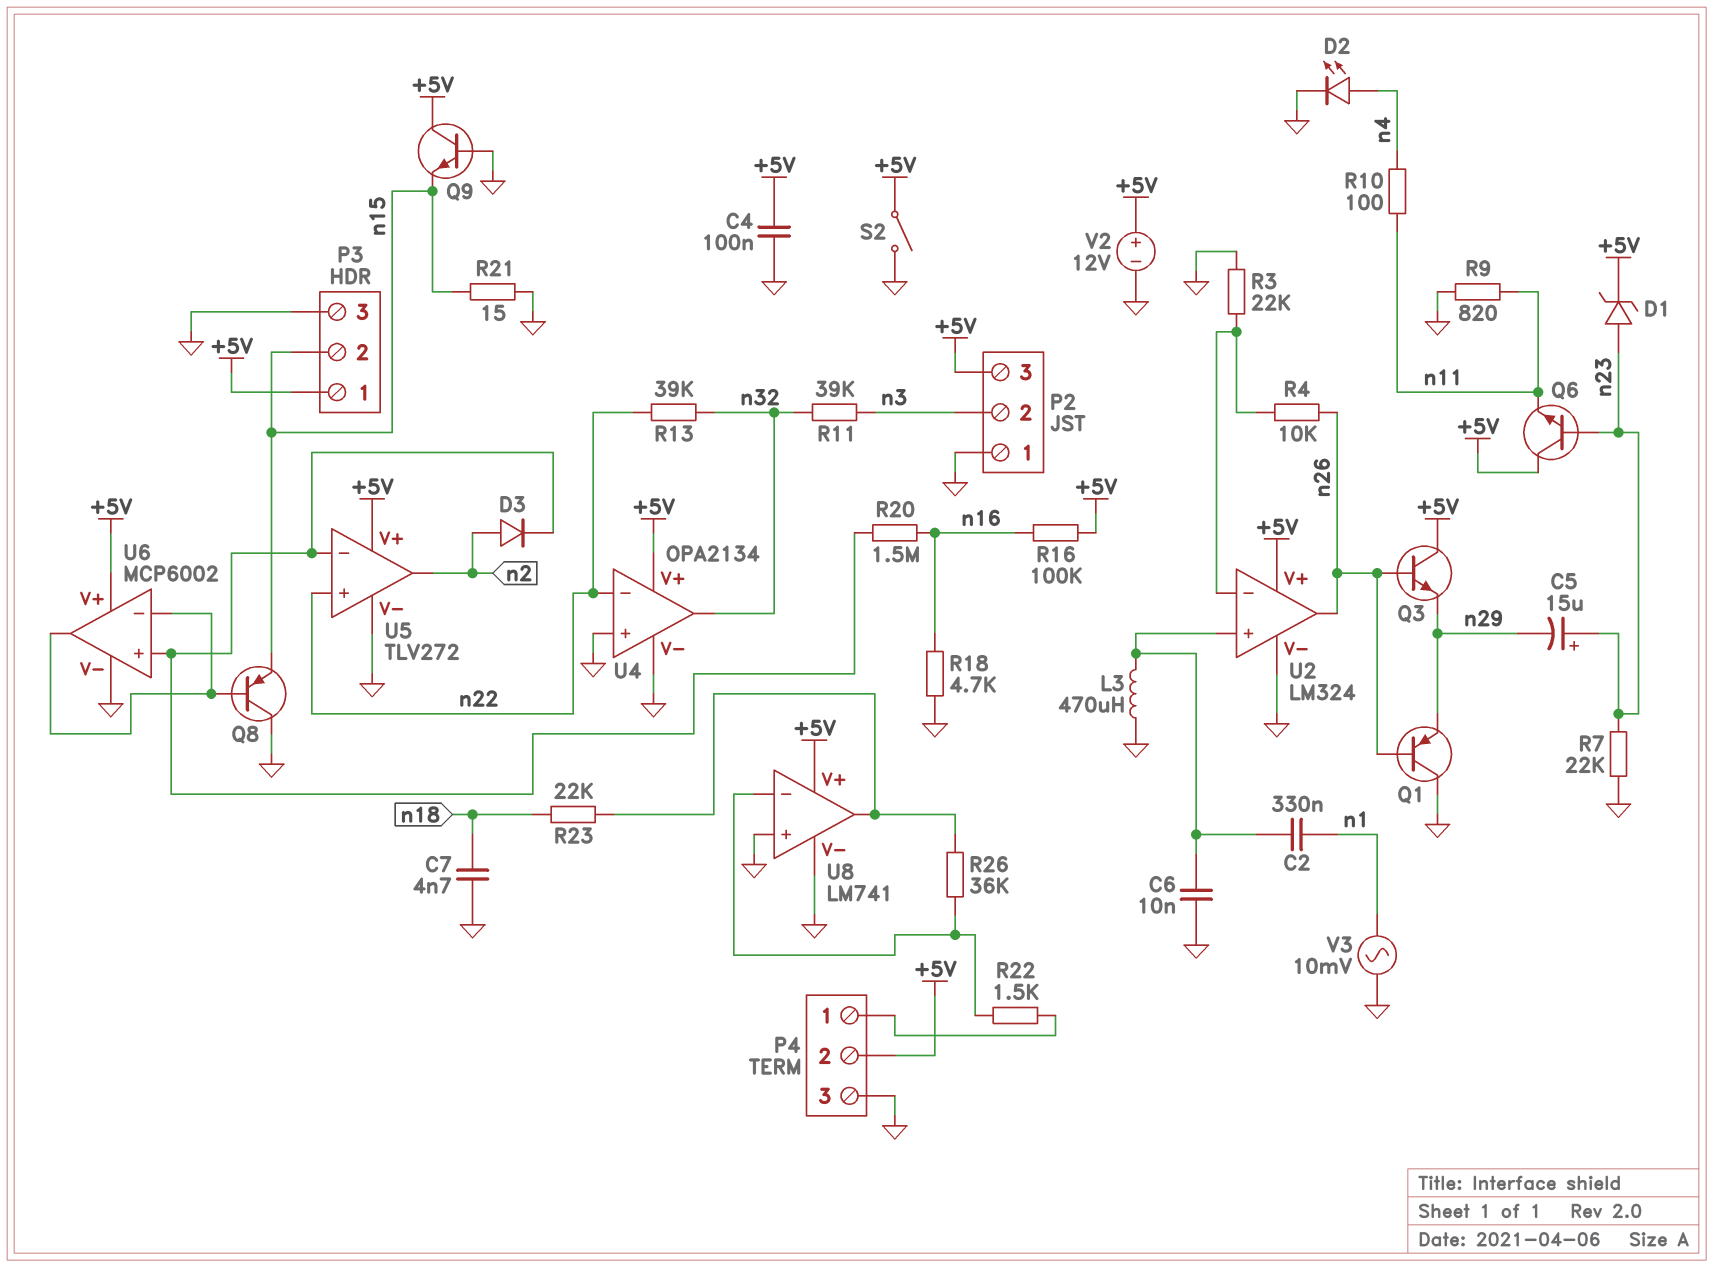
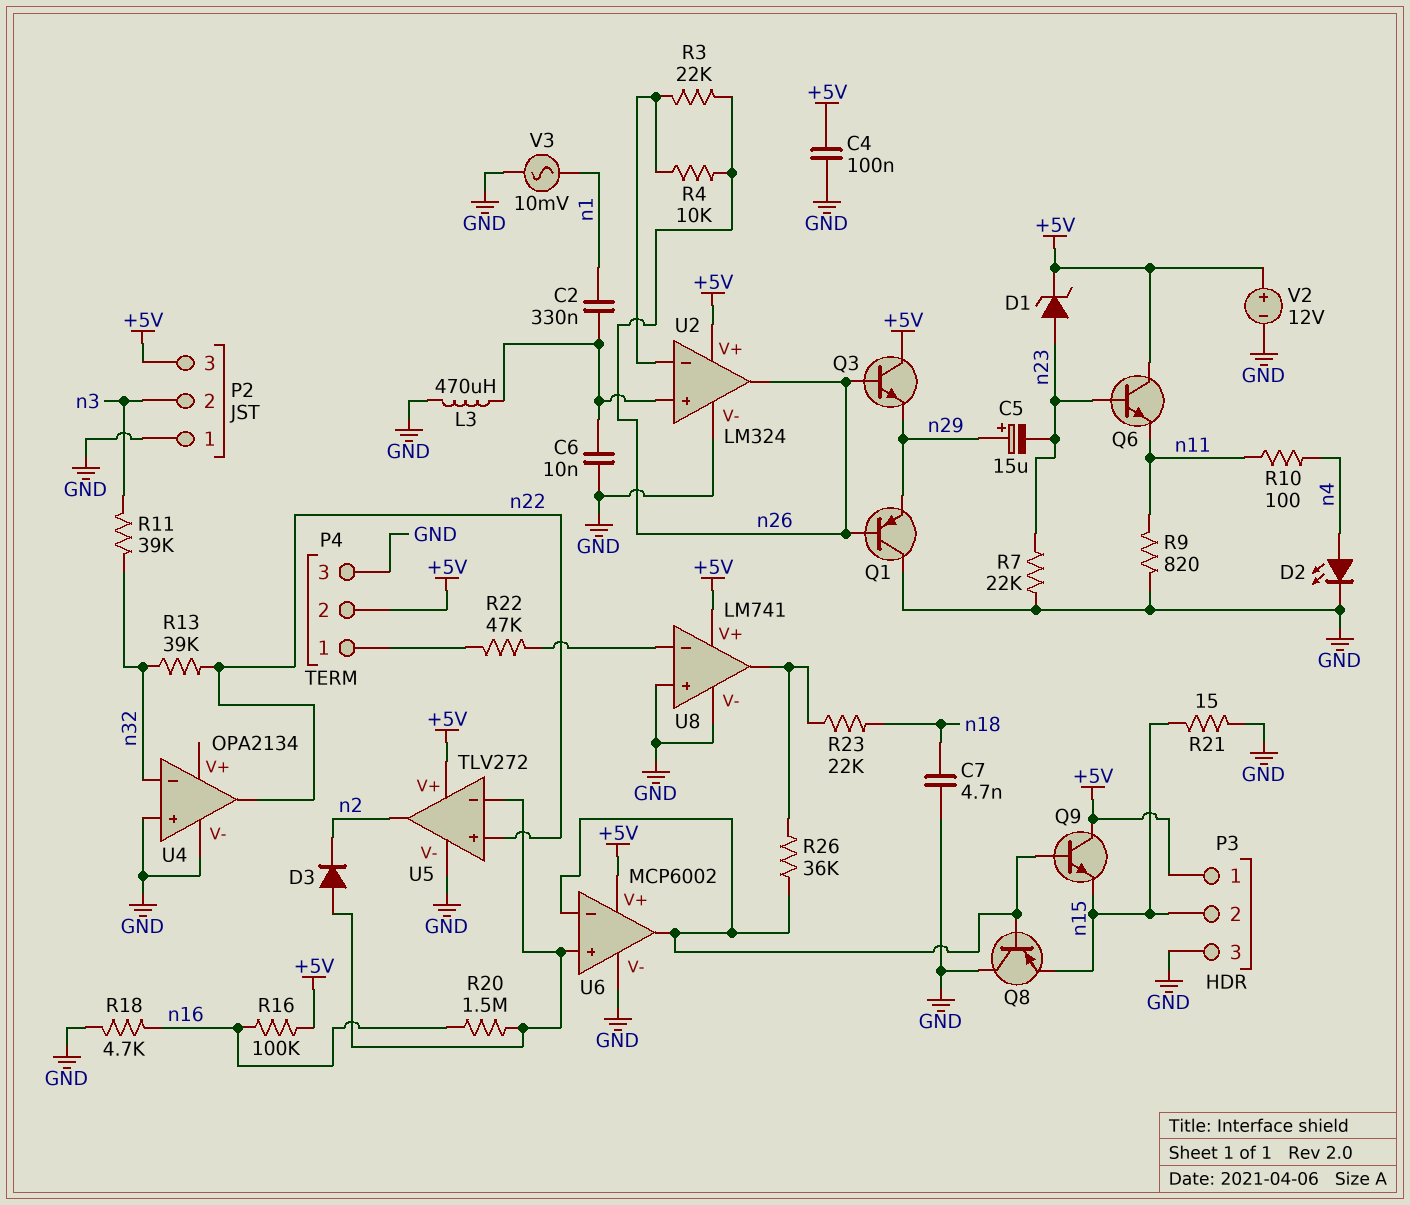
C5: 15uF (plus n23, minus n29) -> 15uF (plus n29, minus n23)
D3: diode (A n2, K U5/in-) -> diode (A U5/in-, K n2)
Q9: NPN (B GND, C +5V, E n15) -> NPN (B U6/in-, C +5V, E n15)
R3: 22k (GND, U2/in-) -> 22k (U2/in-, n26)
R22: 1.5k (P4/1, U8/in-) -> 47k (P4/1, U8/in-)
R26: 36k (U8/in-, U8/out) -> 36k (U6/in-, U8/out)
S2: switch (+5V, GND) -> none
U4 pin V+: +5V -> none
U4 pin in-: n22 -> n32
U4 pin out: n32 -> n22

